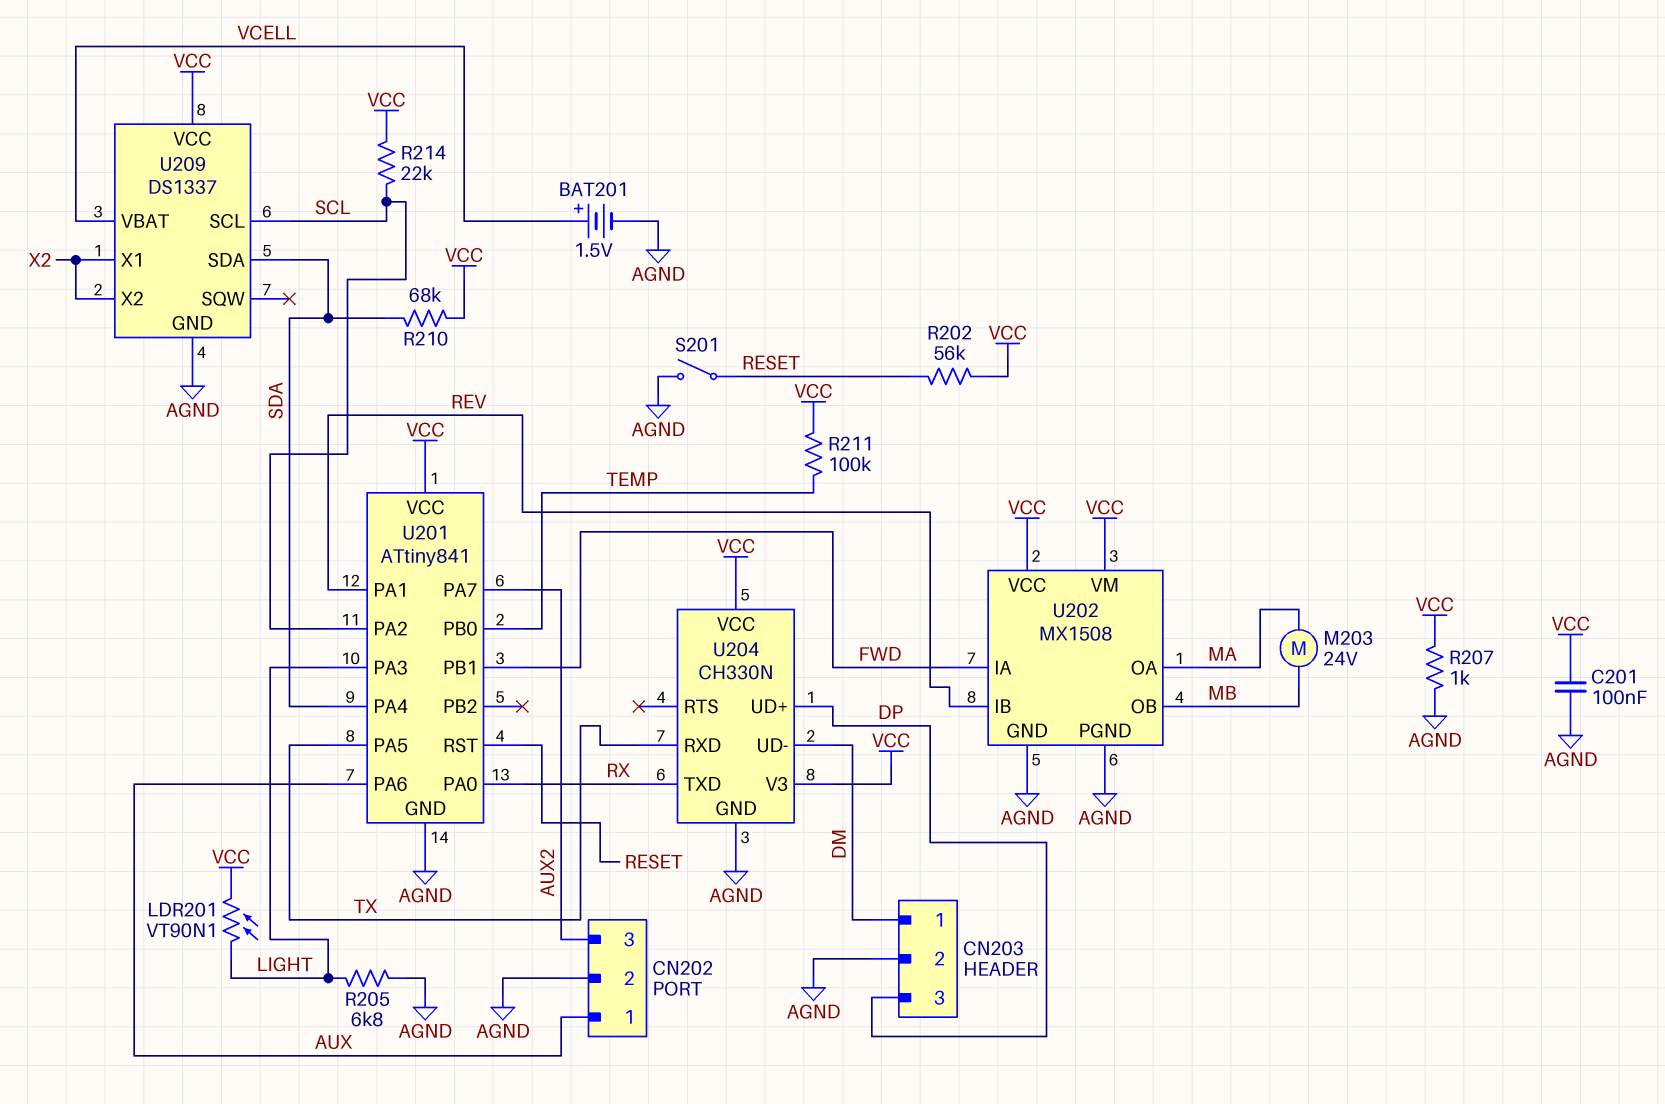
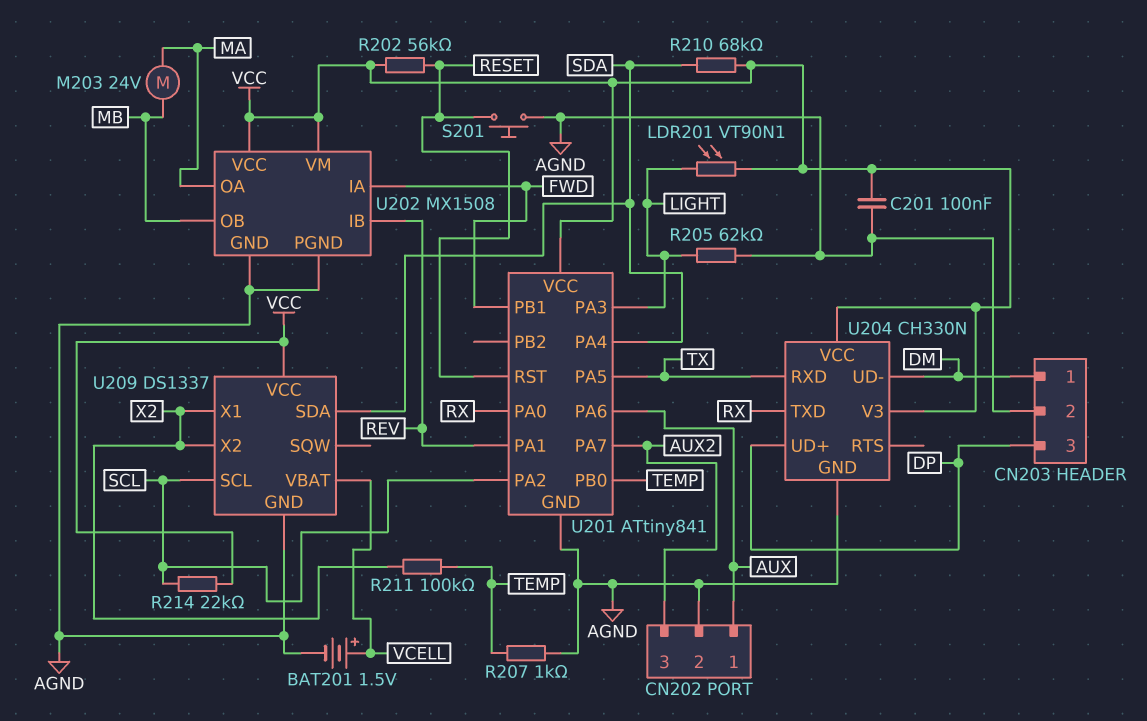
R205: 6.8k (AGND, LIGHT) -> 62k (AGND, LIGHT)
R207: 1k (AGND, VCC) -> 1k (AGND, TEMP)
R211: 100k (TEMP, VCC) -> 100k (TEMP, X2)
S201: switch (AGND, RESET) -> button (AGND, RESET)

